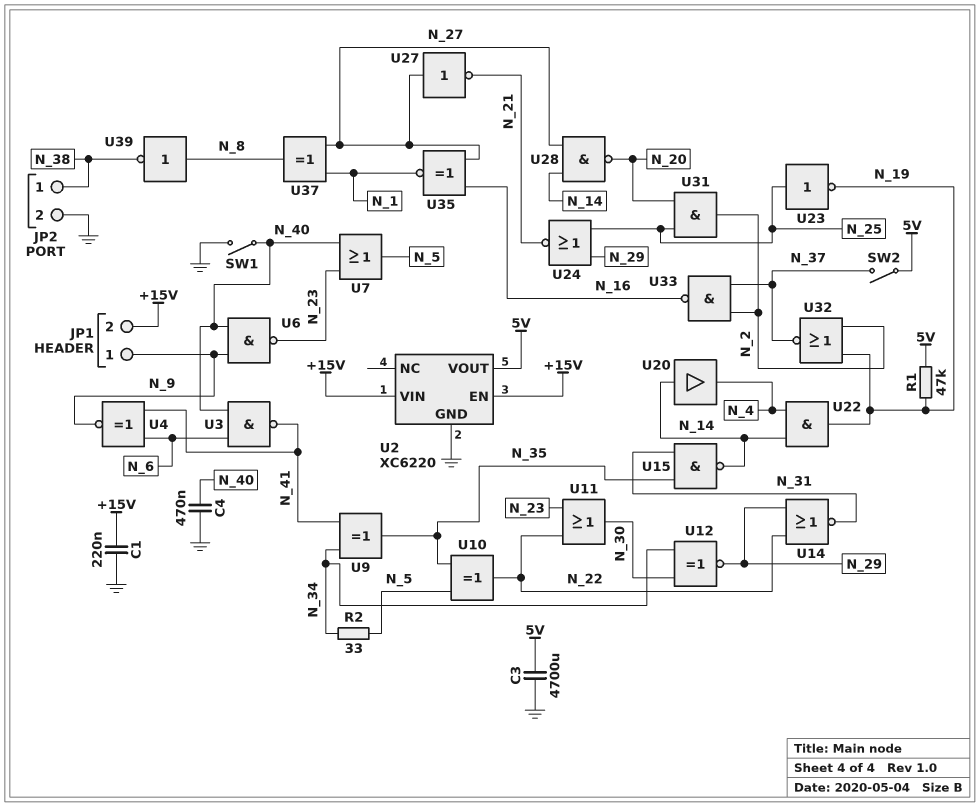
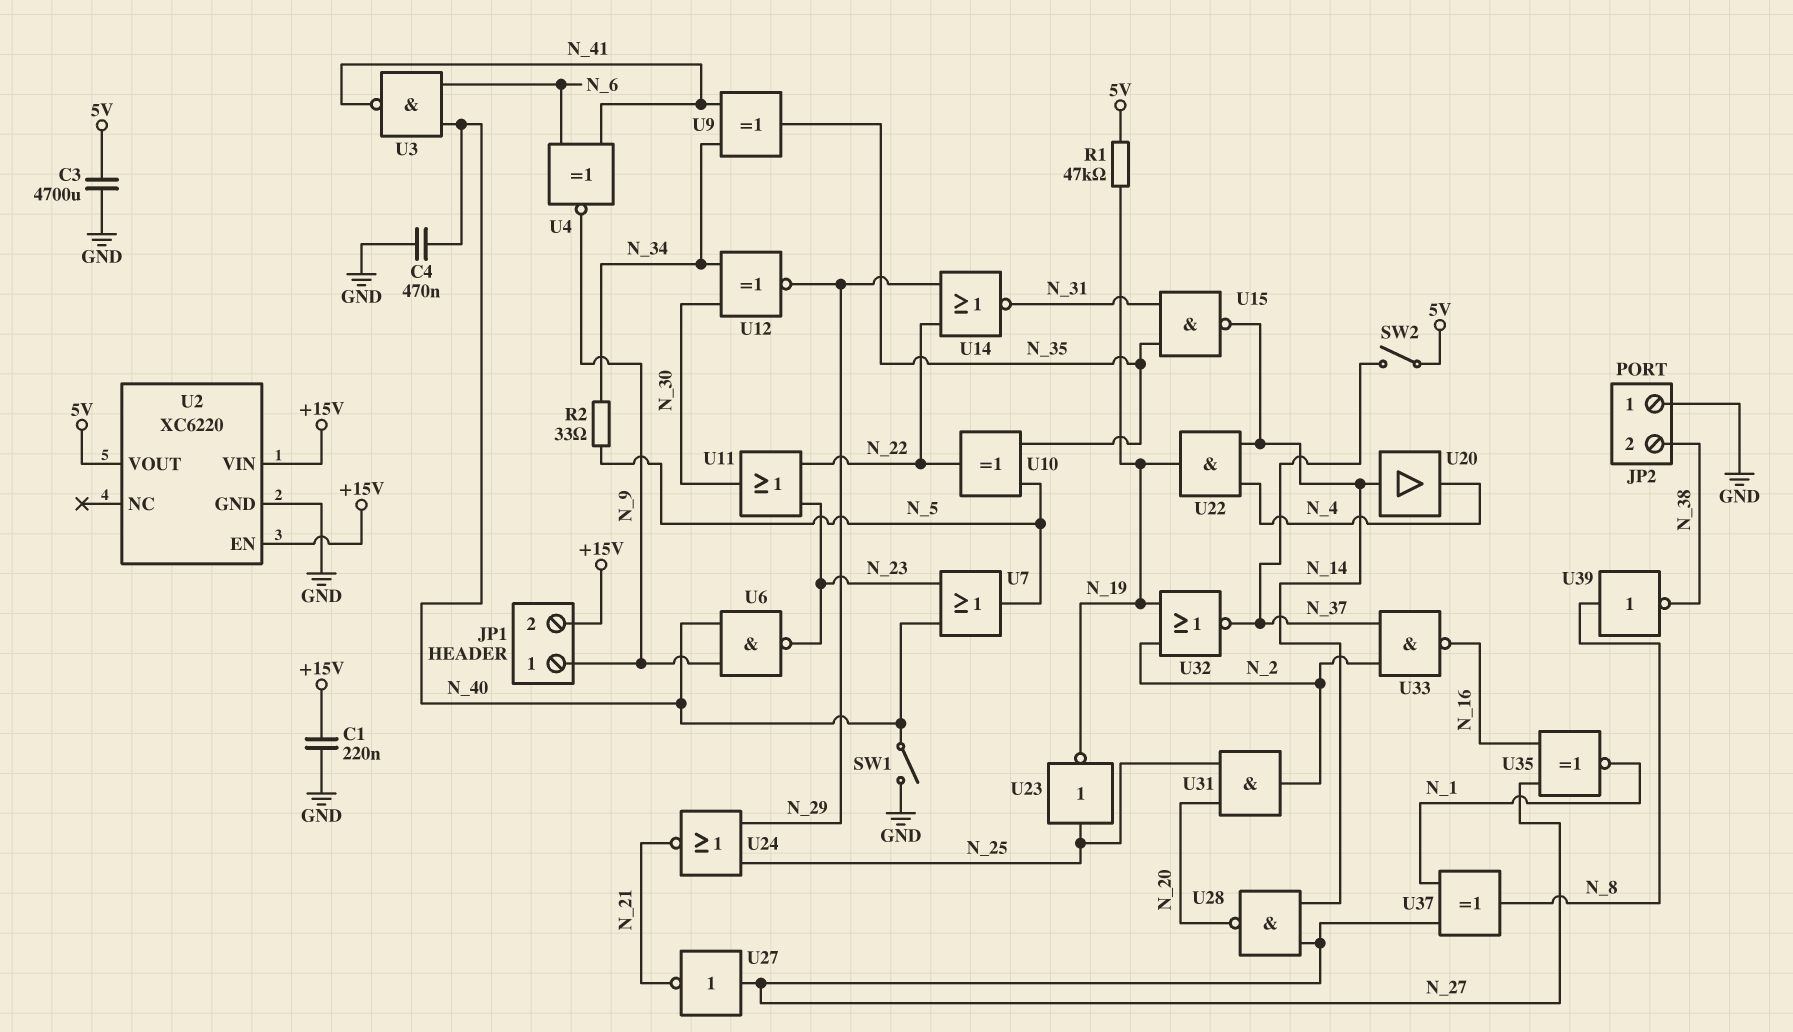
JP2 pin 1: N_38 -> GND
JP2 pin 2: GND -> N_38

